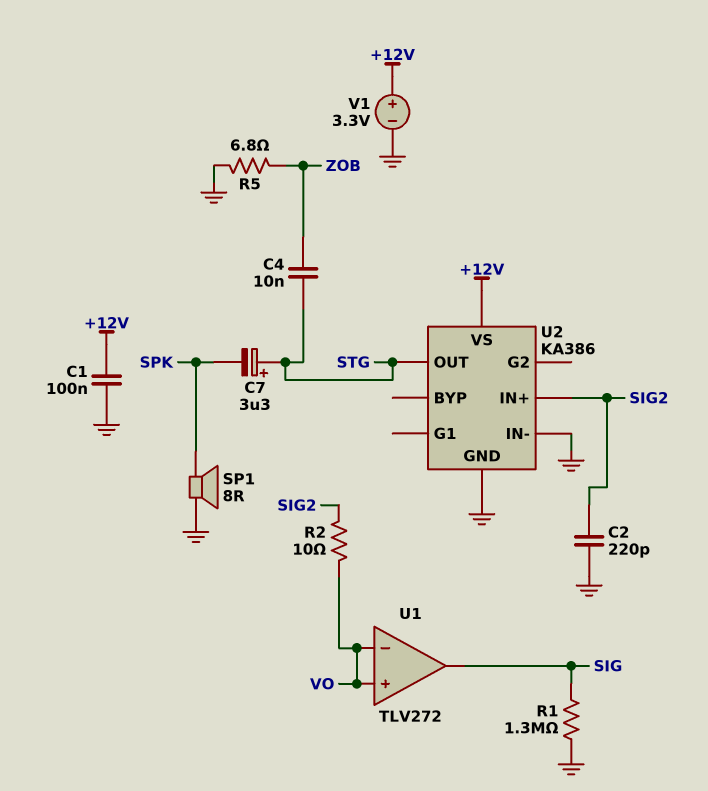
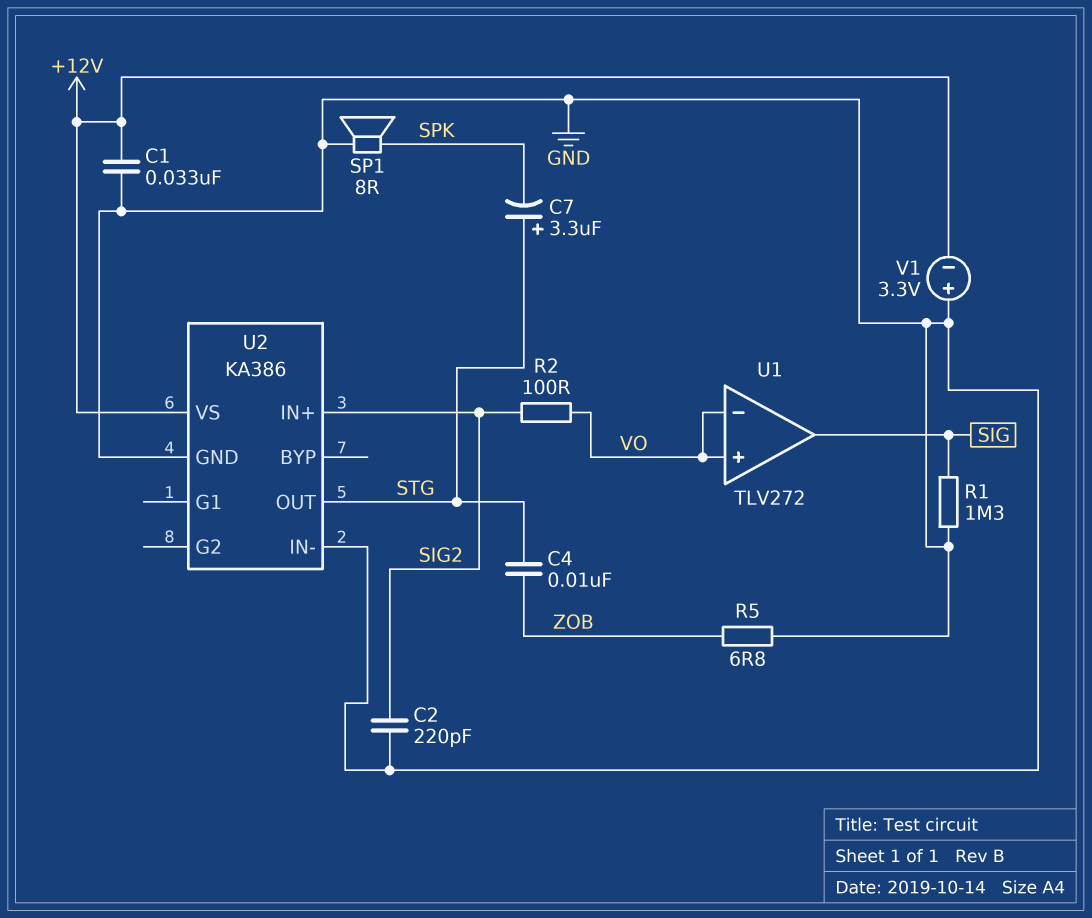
C1: 100nF (+12V, GND) -> 33nF (+12V, GND)
R2: 10 (SIG2, VO) -> 100 (SIG2, VO)
V1: 3.3V (plus +12V, minus GND) -> 3.3V (plus GND, minus +12V)

